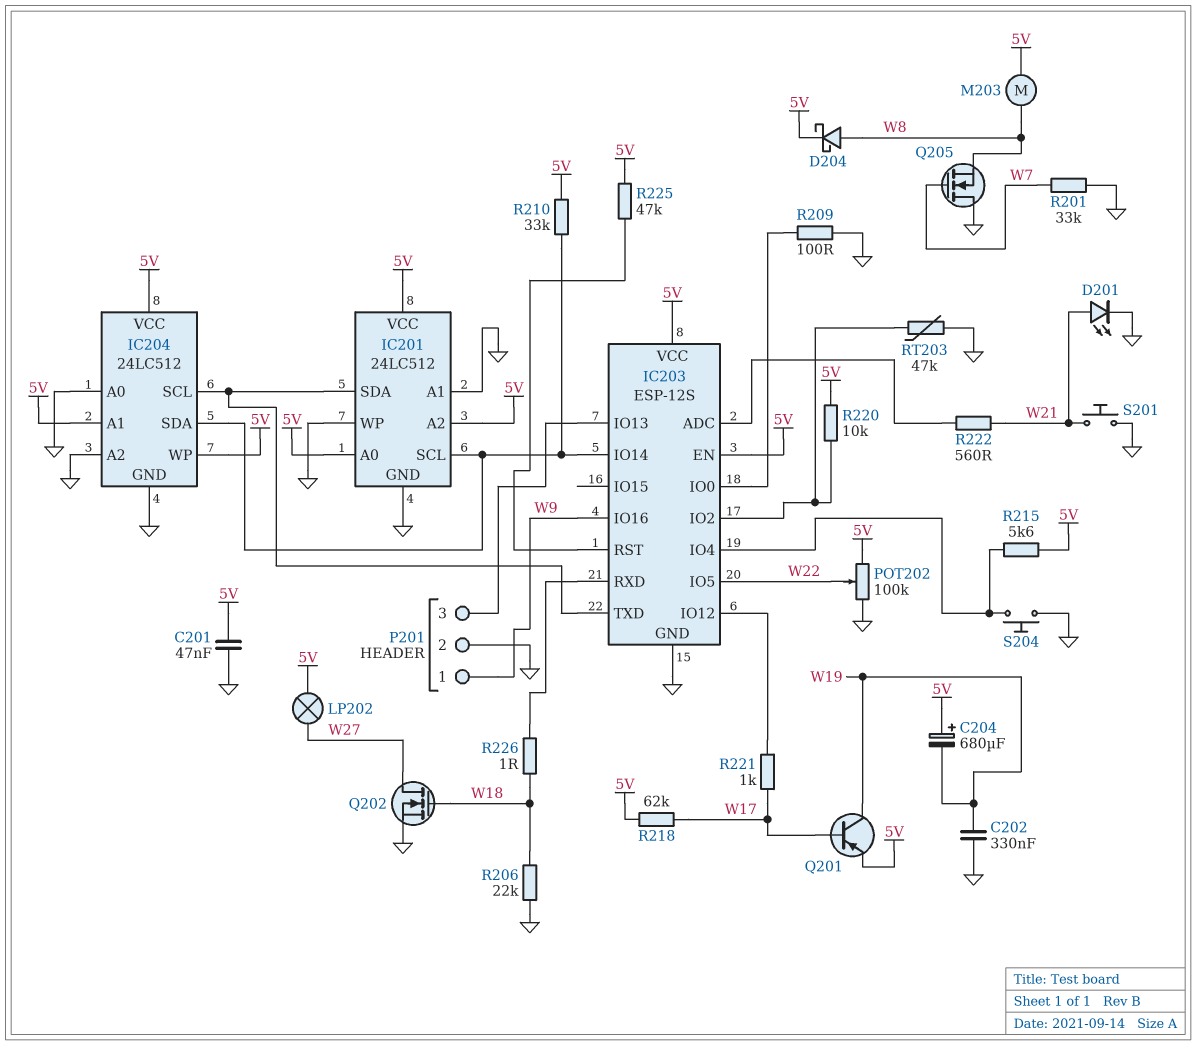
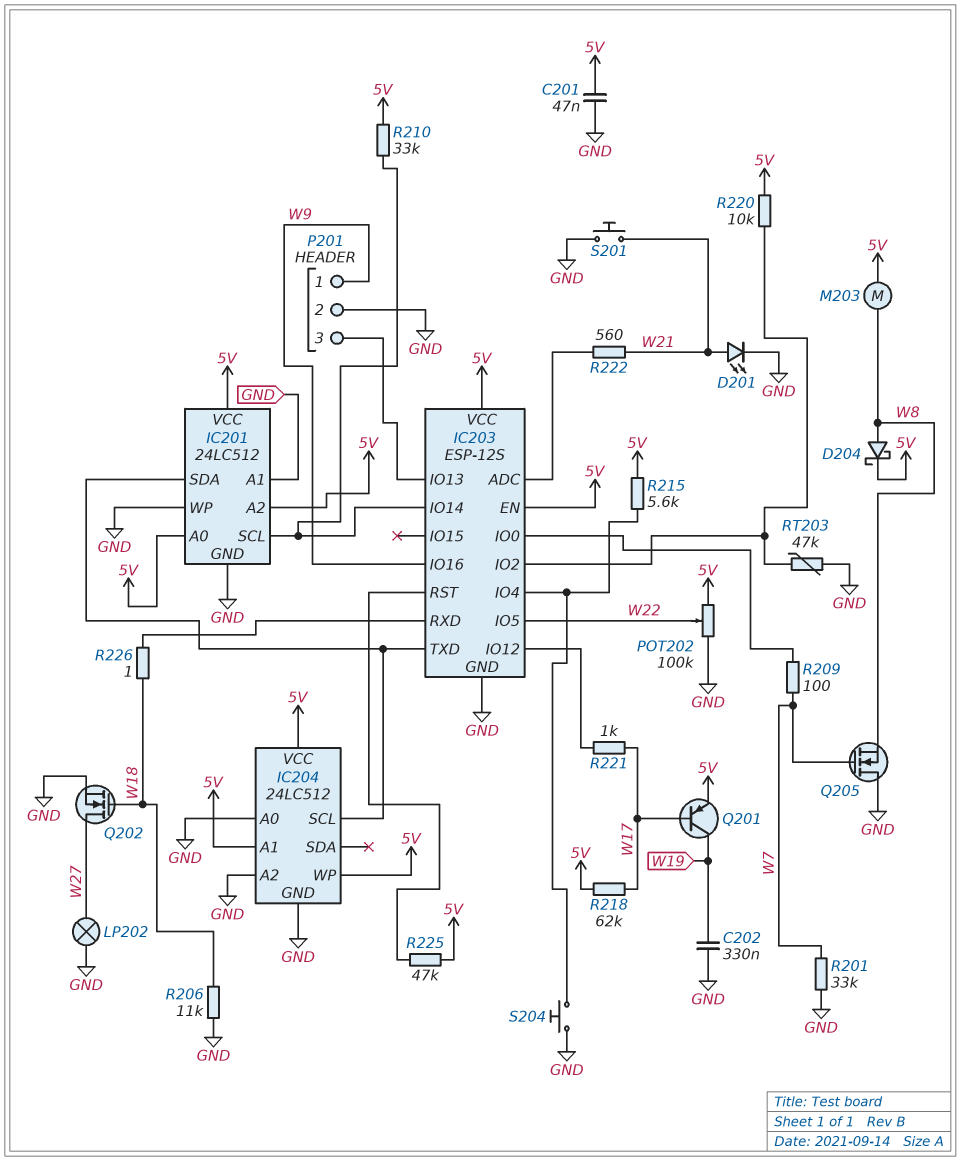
C204: 680uF (plus 5V, minus W19) -> none
IC204 pin SDA: IC201/SCL -> none
LP202: lamp (5V, W27) -> lamp (GND, W27)
R206: 22k (GND, W18) -> 11k (GND, W18)
R209: 100 (GND, IC203/IO0) -> 100 (IC203/IO0, W7)

